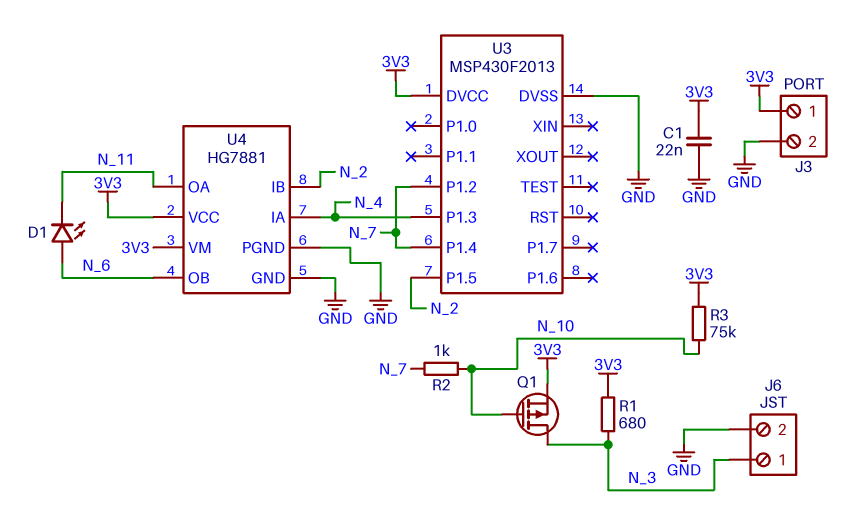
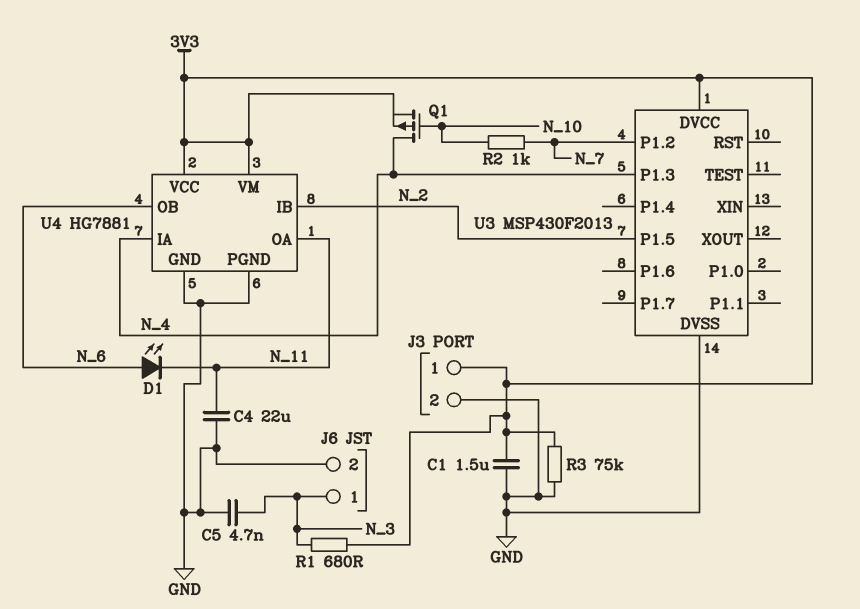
C1: 22nF (3V3, GND) -> 1.5uF (3V3, GND)
C4: none -> 22uF (GND, N_11)
C5: none -> 4.7nF (GND, N_3)
Q1: PMOS (G N_10, D N_3, S 3V3) -> PMOS (G N_10, D N_4, S 3V3)
R3: 75k (3V3, N_10) -> 75k (3V3, GND)
U3 pin P1.4: N_7 -> none

